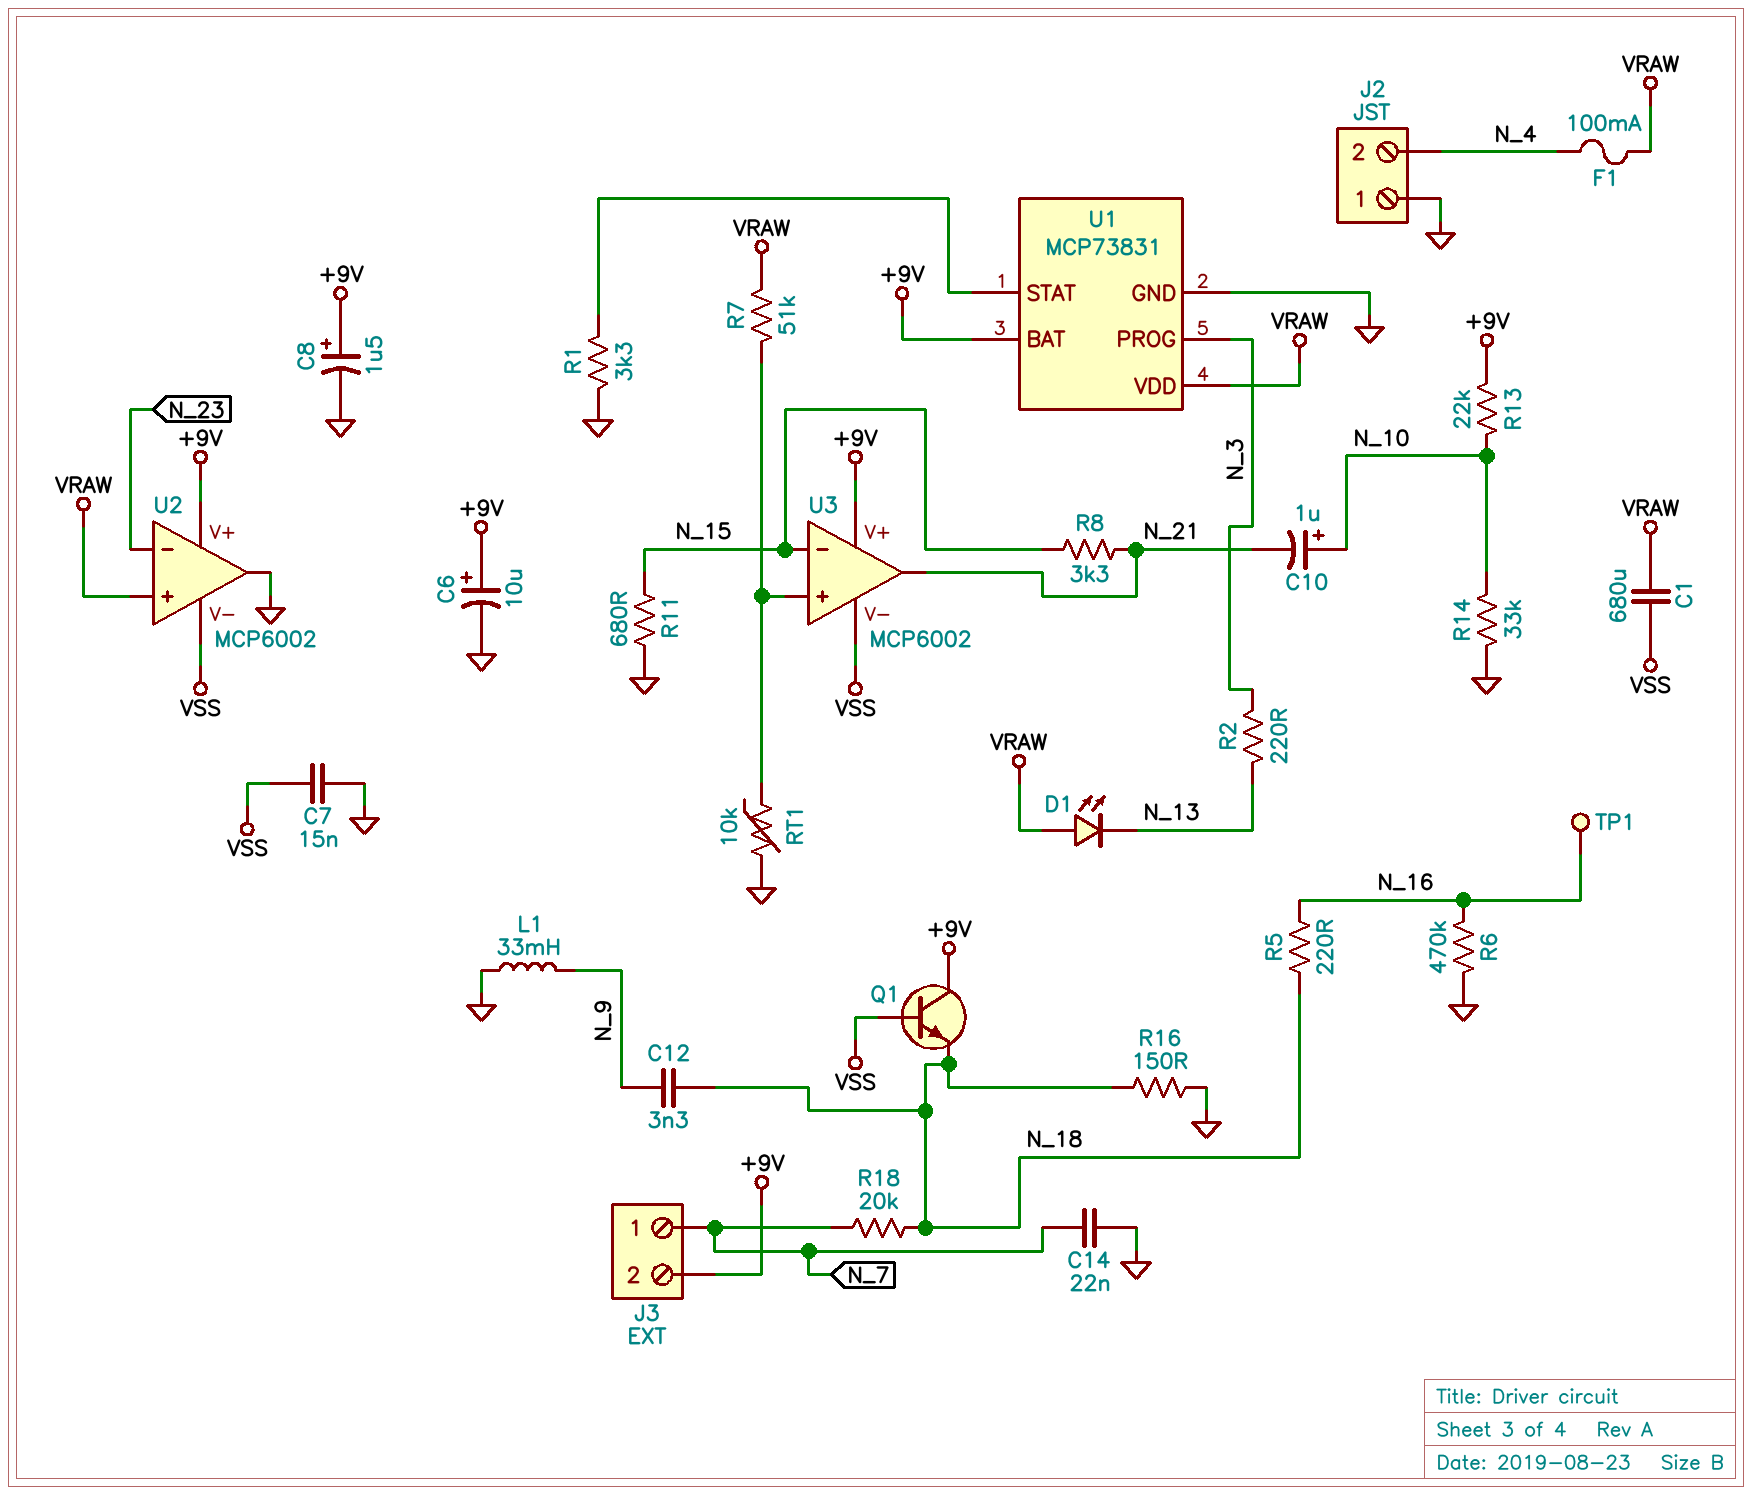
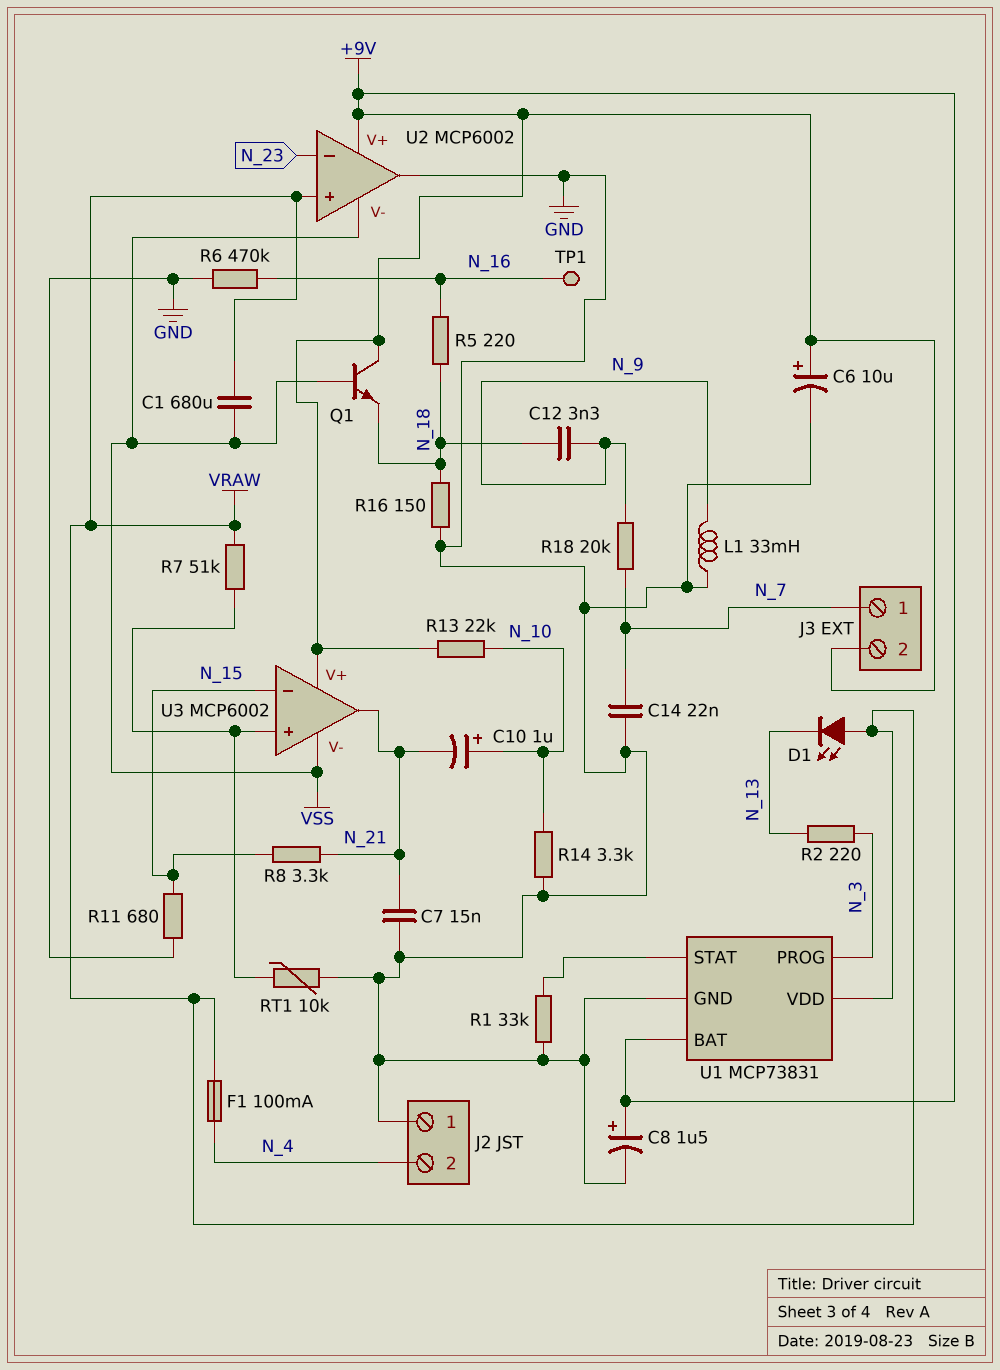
C7: 15nF (GND, VSS) -> 15nF (GND, N_21)
R1: 3.3k (GND, U1/STAT) -> 33k (GND, U1/STAT)
R14: 33k (GND, N_10) -> 3.3k (GND, N_10)
R18: 20k (N_7, N_18) -> 20k (N_7, N_9)

